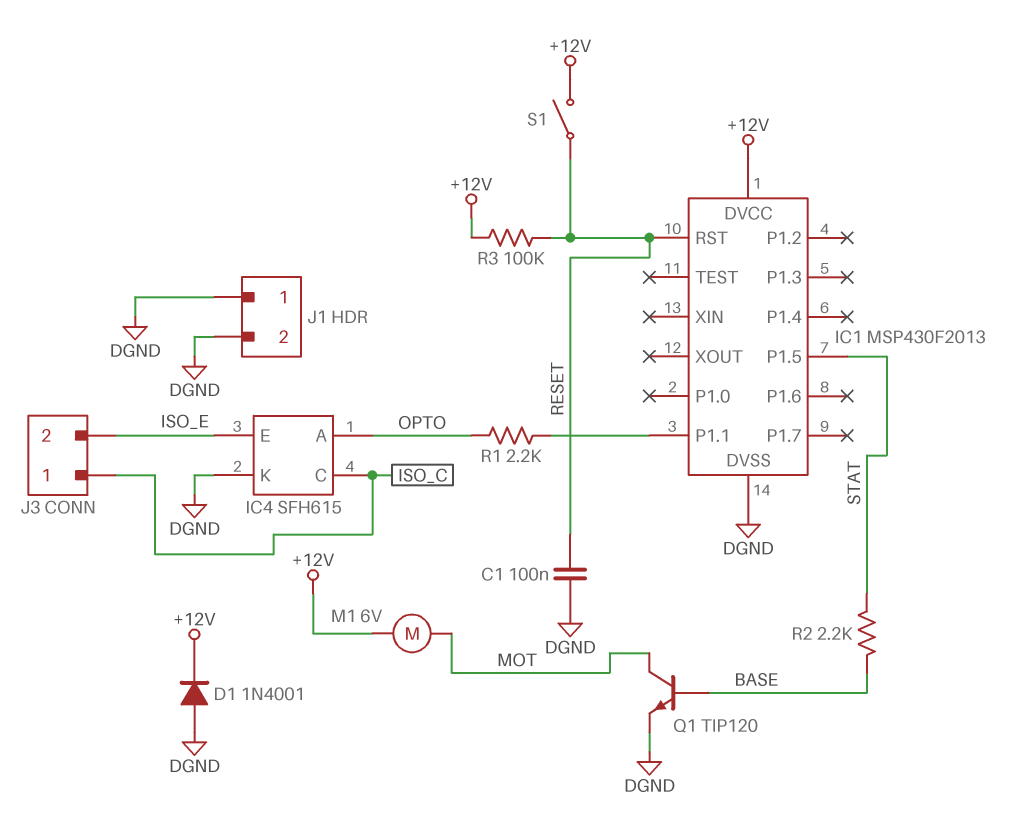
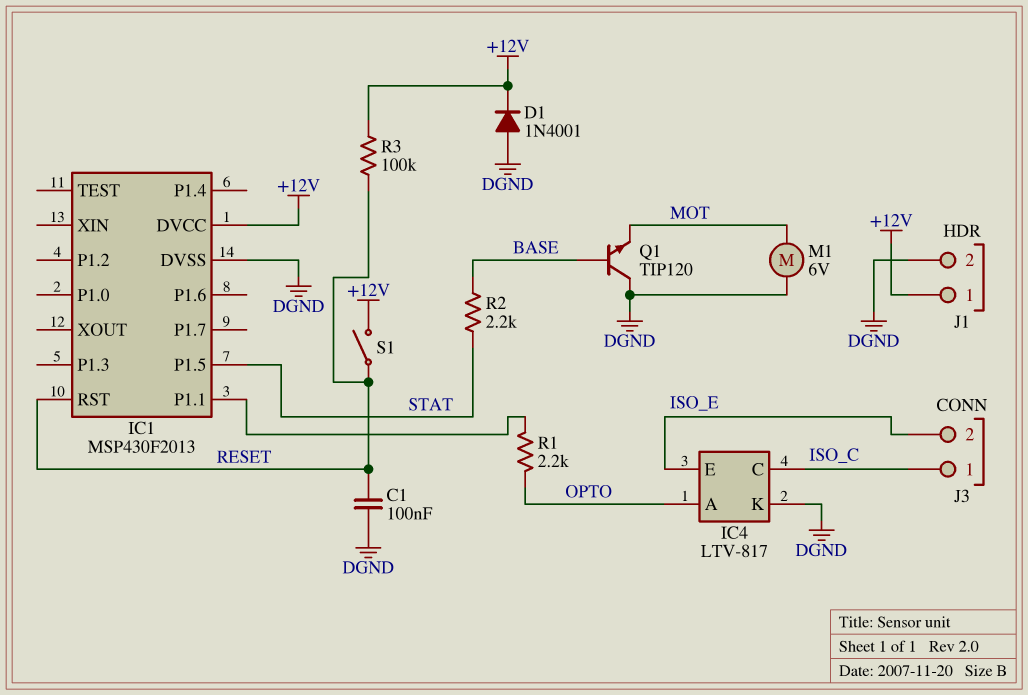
IC4: SFH615 -> LTV-817
J1 pin 1: DGND -> +12V
M1: motor 6V (+12V, MOT) -> motor 6V (DGND, MOT)
Q1: NPN TIP120 (B BASE, C MOT, E DGND) -> NPN TIP120 (B BASE, C DGND, E MOT)

